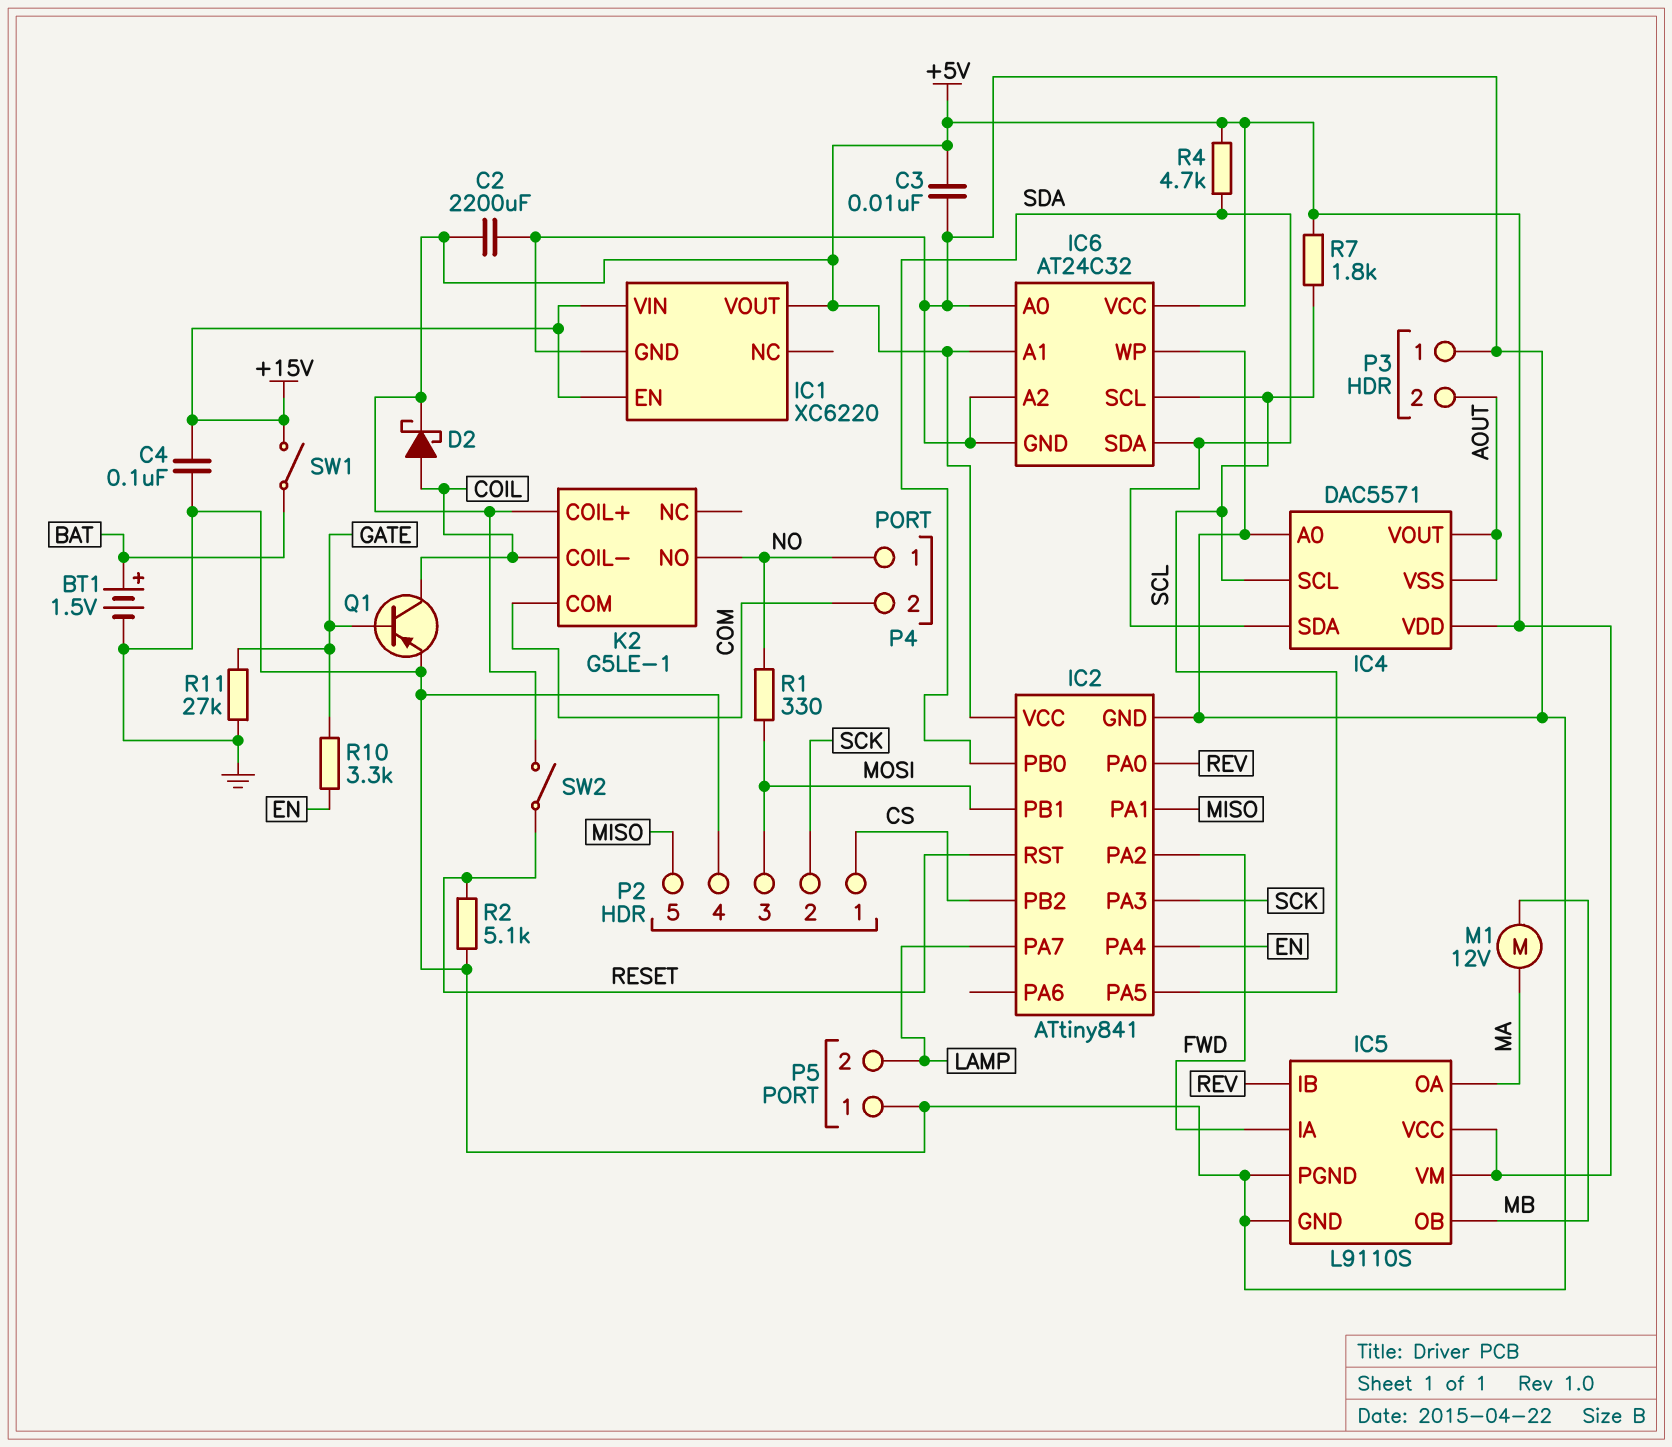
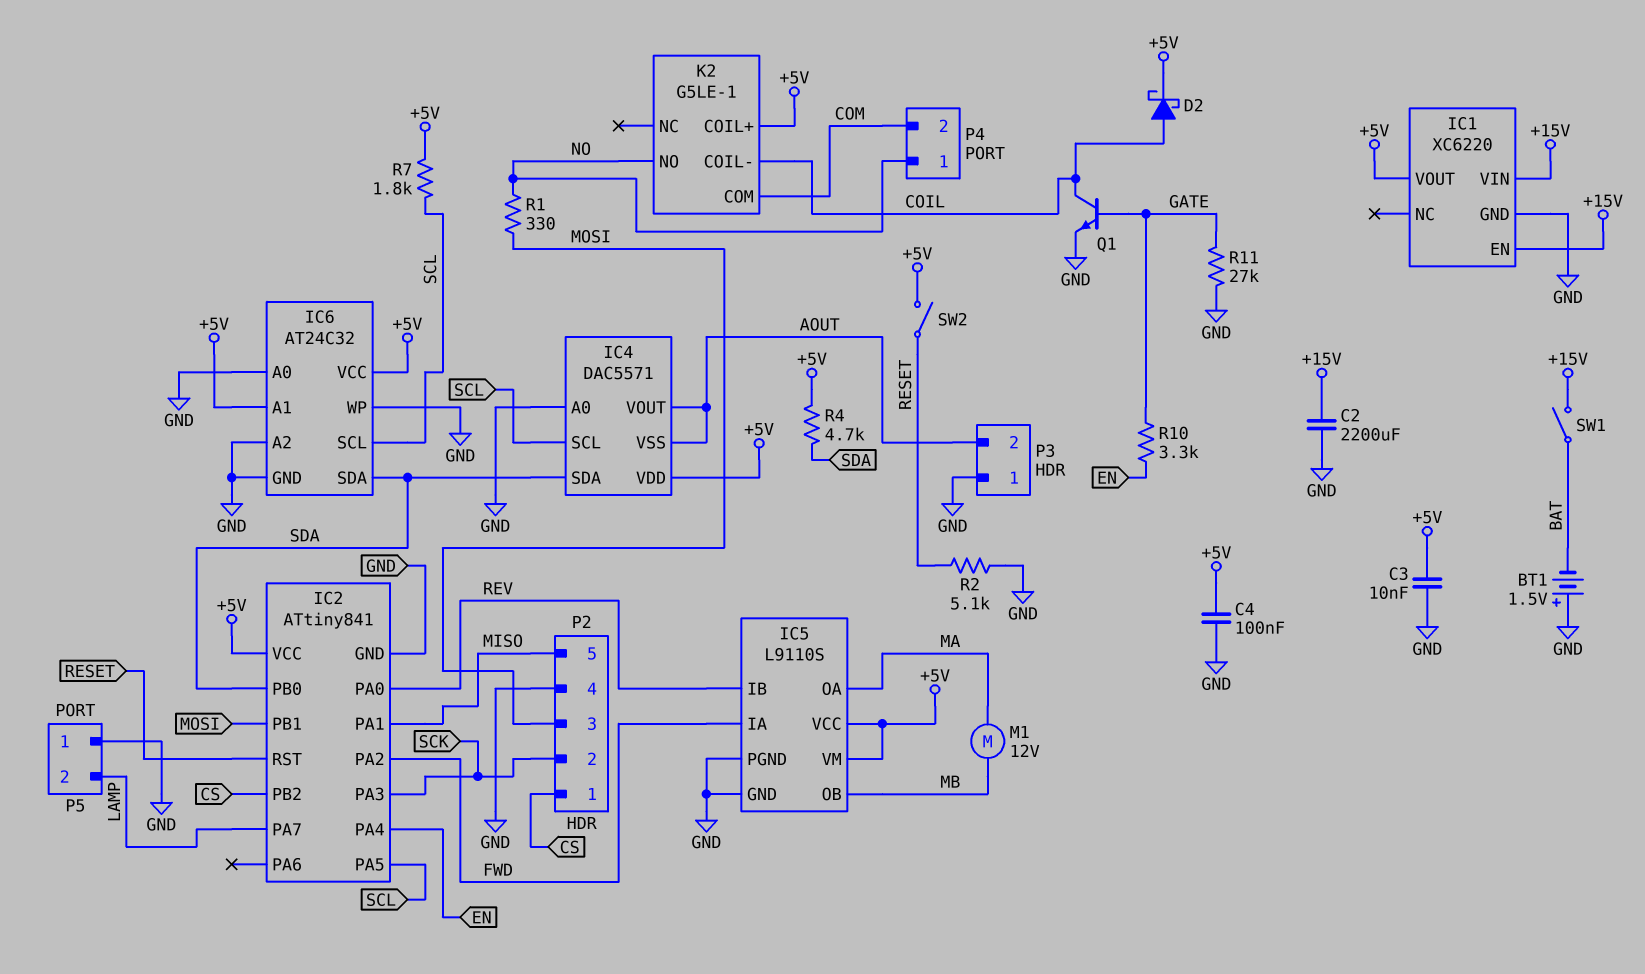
BT1: 1.5V (plus BAT, minus GND) -> 1.5V (plus GND, minus BAT)
C2: 2200uF (+5V, GND) -> 2200uF (+15V, GND)
C4: 100nF (+15V, GND) -> 100nF (+5V, GND)
Q1: PNP (B GATE, C COIL, E GND) -> NPN (B GATE, C COIL, E GND)

